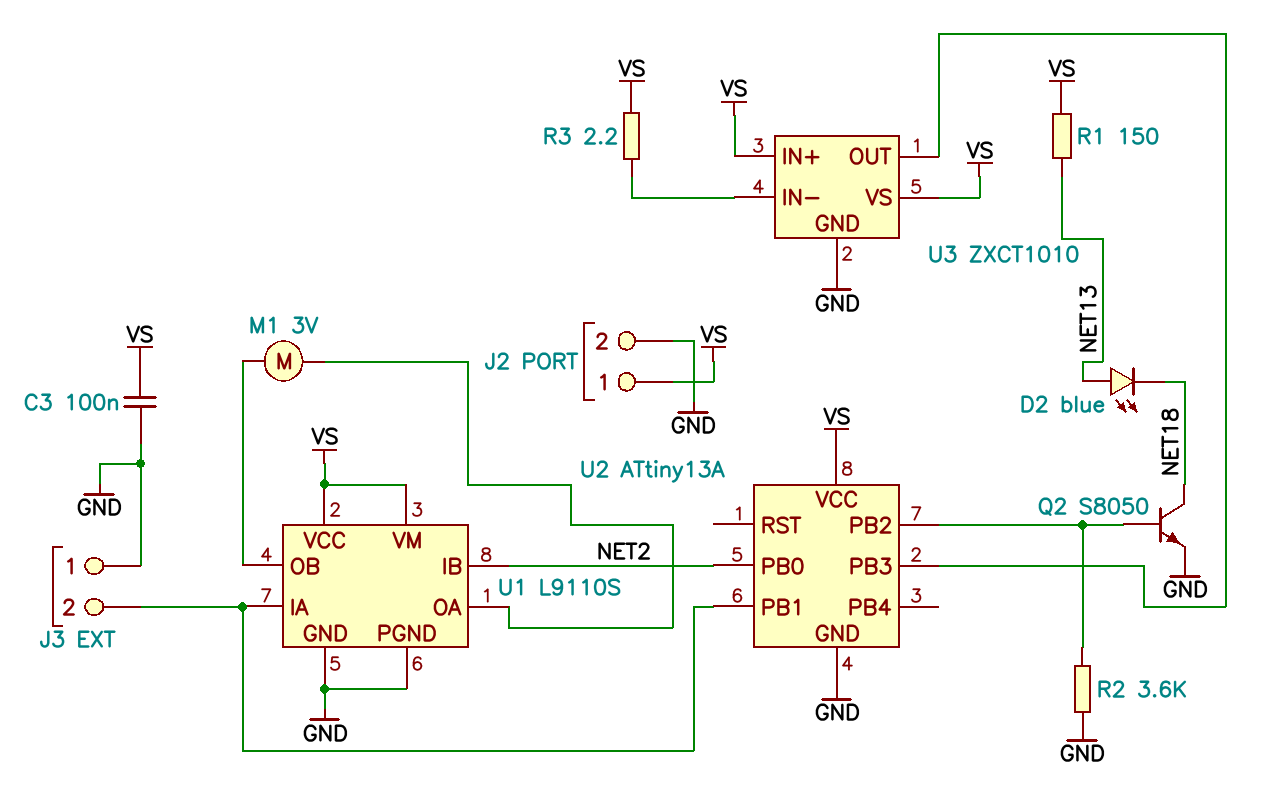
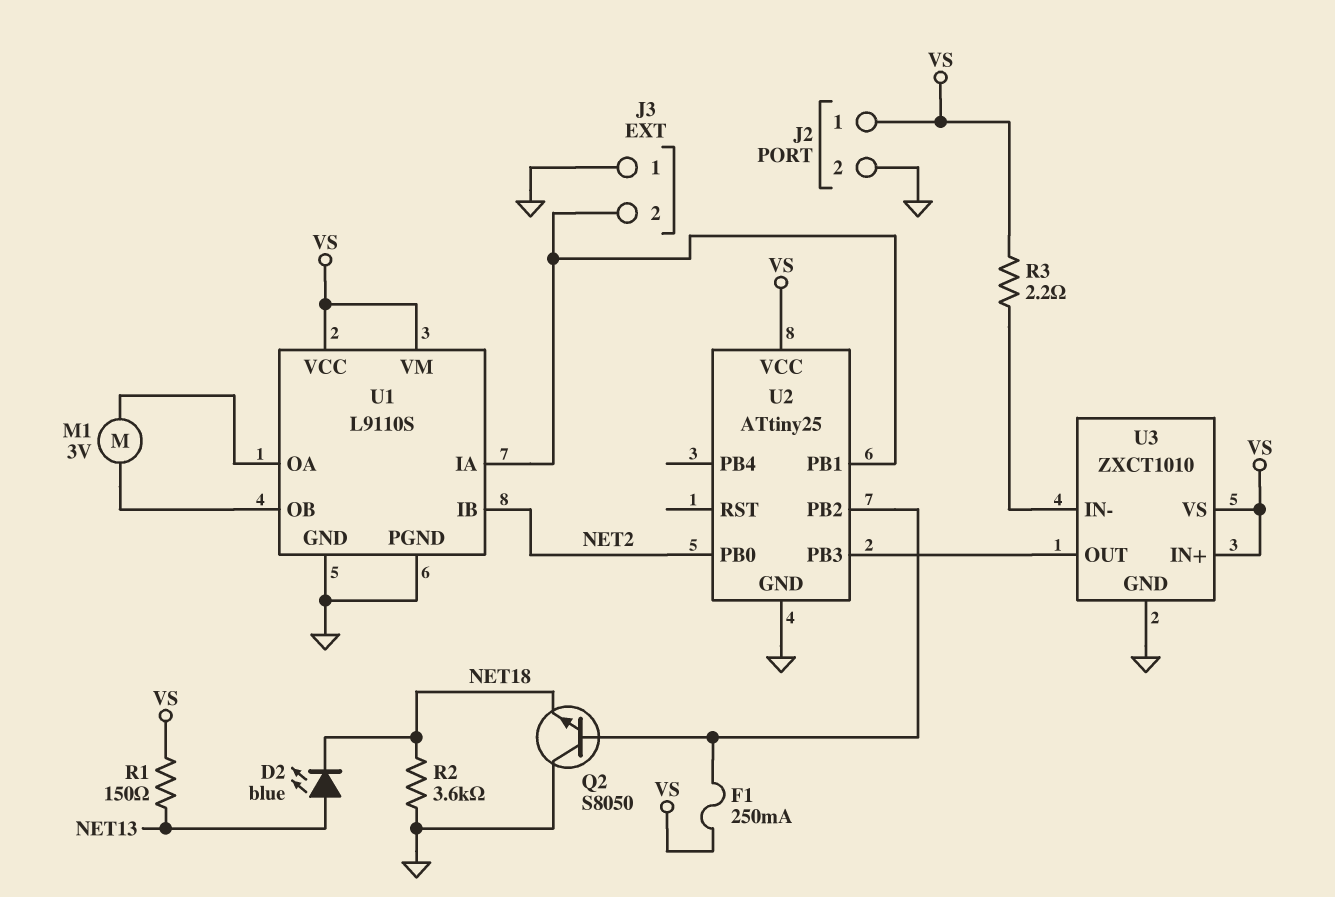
C3: 100nF (GND, VS) -> none
F1: none -> 250mA (U2/PB2, VS)
Q2: NPN S8050 (B U2/PB2, C NET18, E GND) -> NPN S8050 (B U2/PB2, C GND, E NET18)
R2: 3.6k (GND, U2/PB2) -> 3.6k (GND, NET18)
U2: ATtiny13A -> ATtiny25

